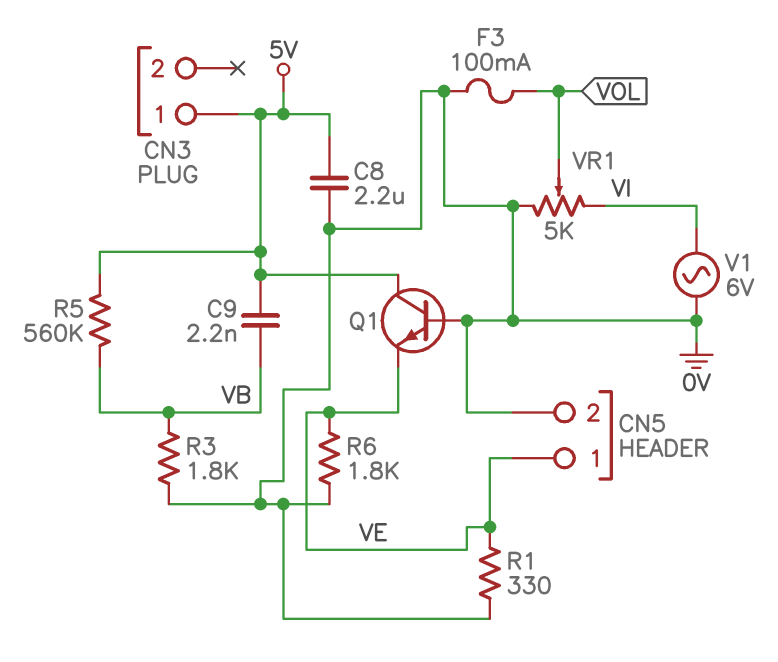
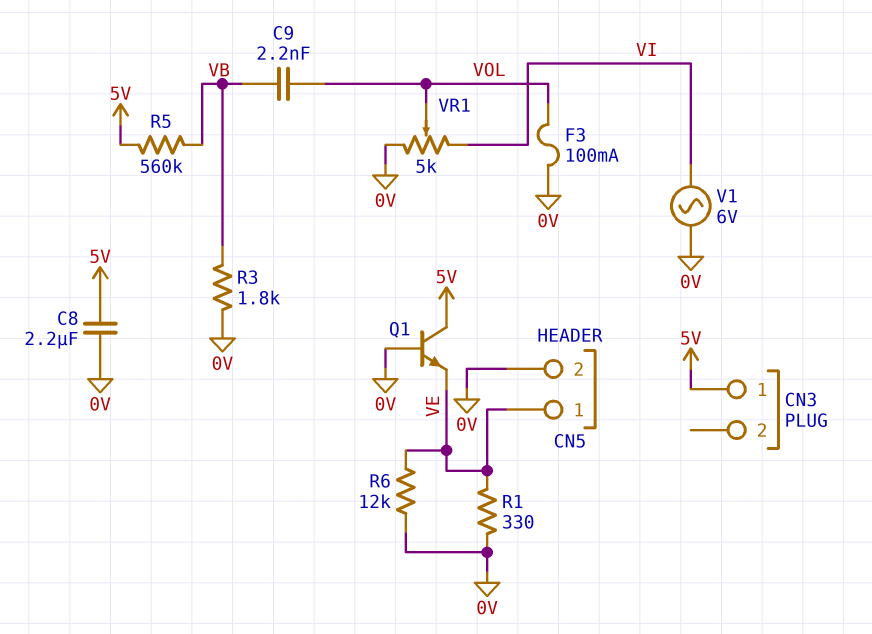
C9: 2.2nF (5V, VB) -> 2.2nF (VB, VOL)
R6: 1.8k (0V, VE) -> 12k (0V, VE)

